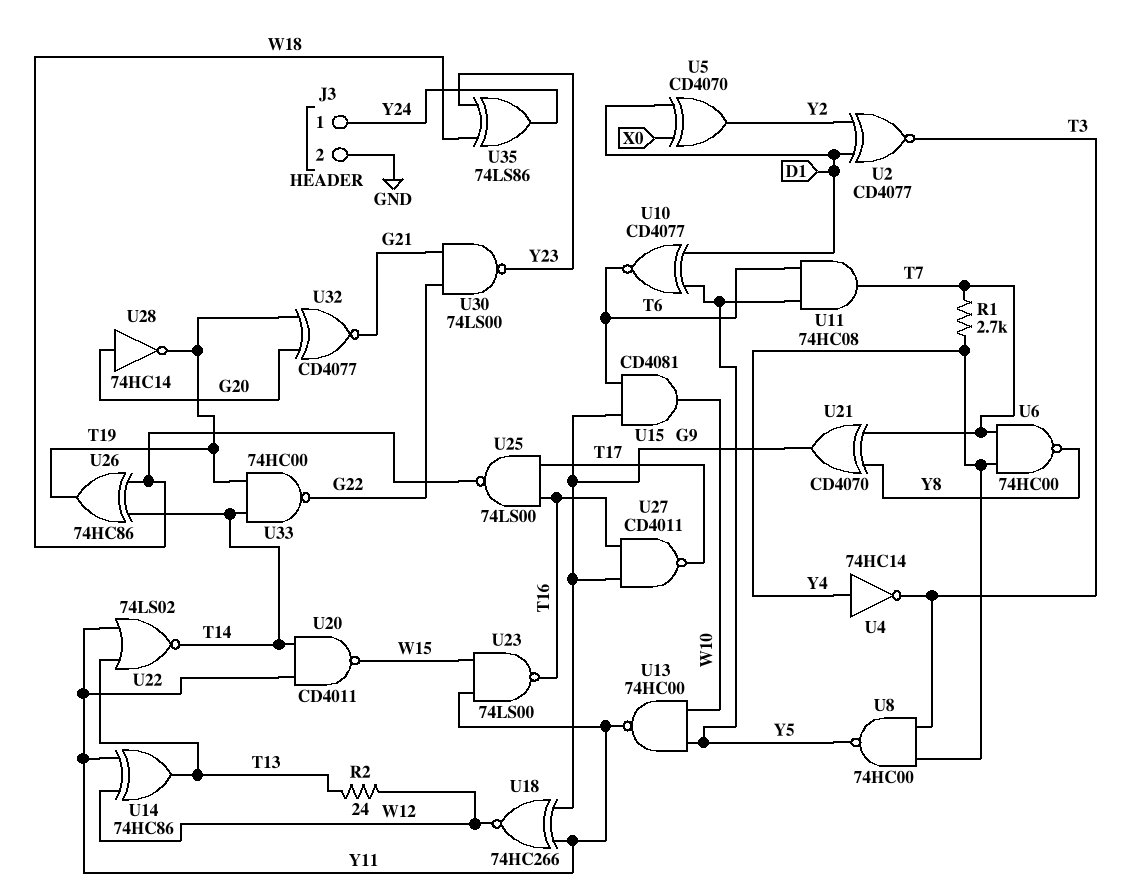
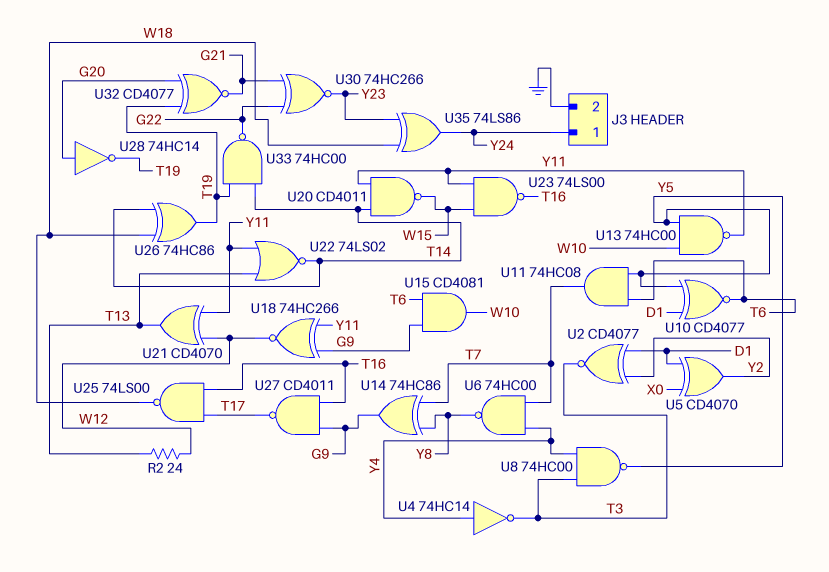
R1: 2.7k (T7, Y4) -> none
U14: XOR 74HC86 (in W12, in Y11, out T13) -> XOR 74HC86 (in T7, in Y8, out G9)
U21: XOR CD4070 (in T7, in Y8, out G9) -> XOR CD4070 (in W12, in Y11, out T13)
U30: NAND 74LS00 (in G21, in G22, out Y23) -> XNOR 74HC266 (in G21, in G22, out Y23)

